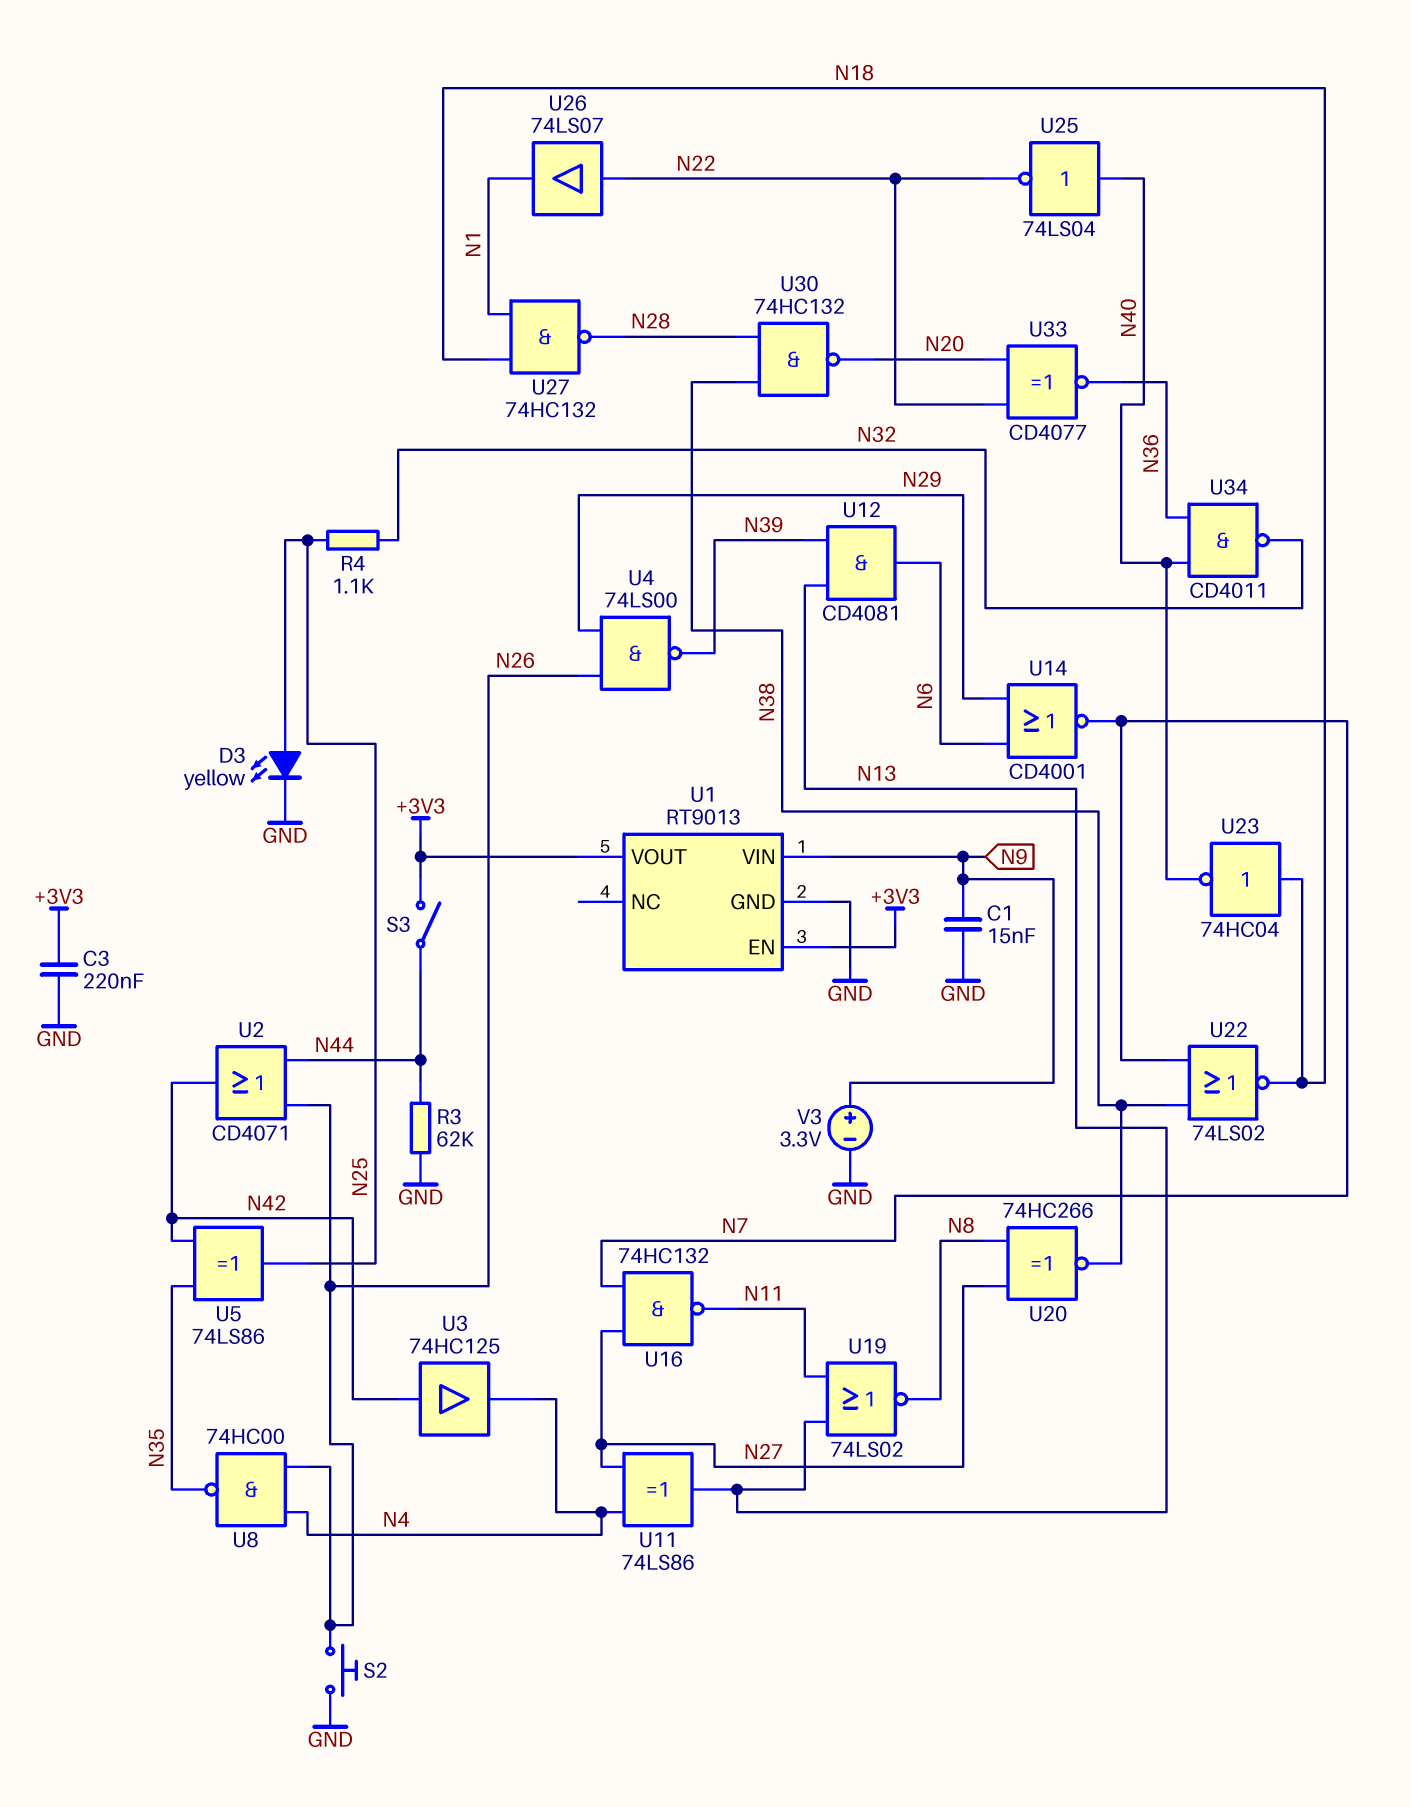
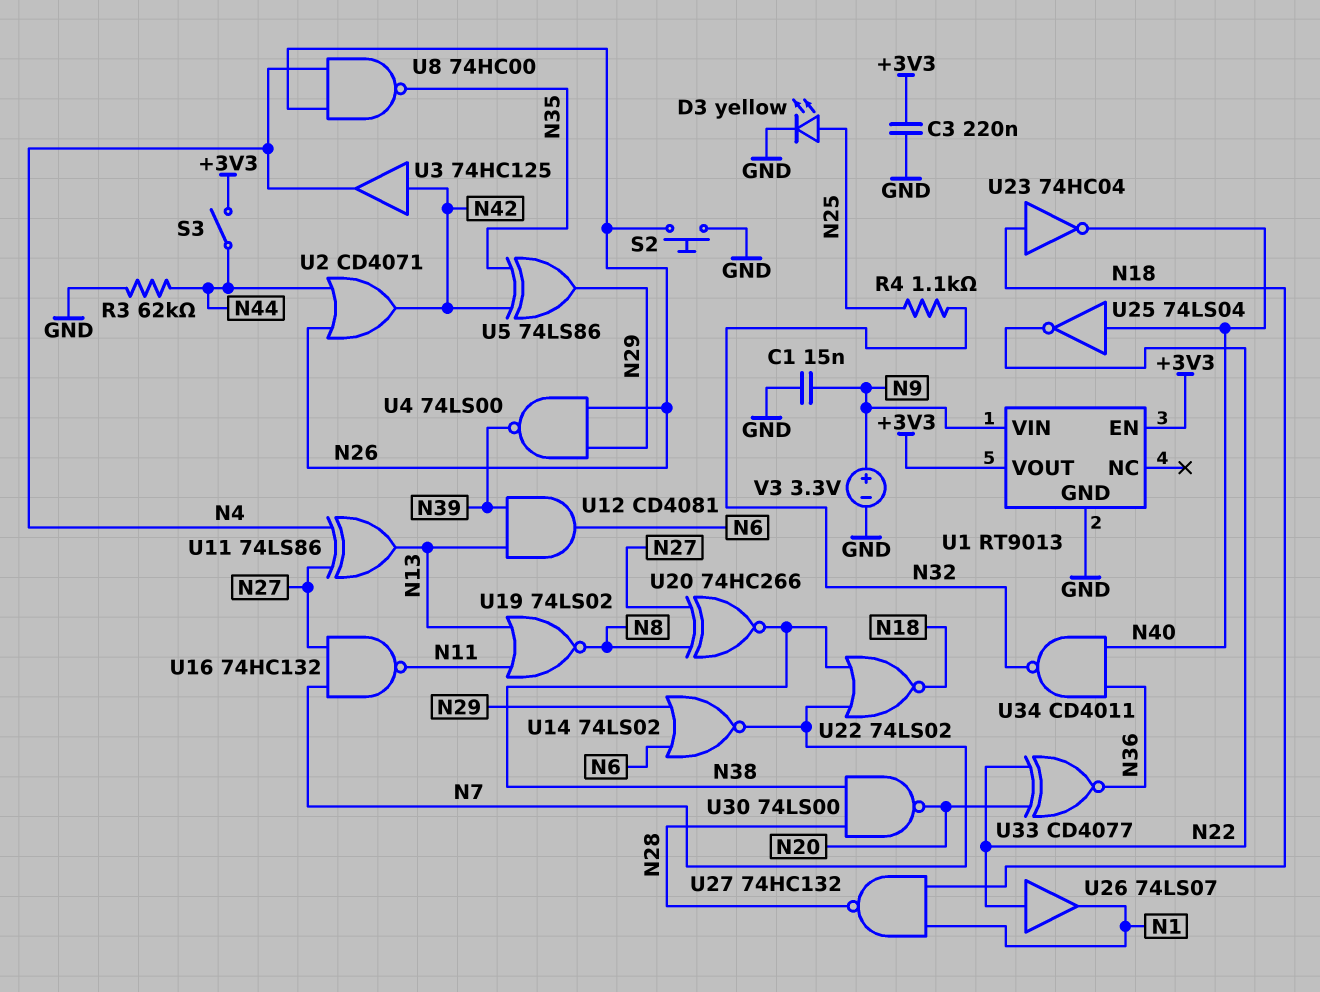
U5: XOR 74LS86 (in N35, in N42, out N25) -> XOR 74LS86 (in N35, in N42, out N29)
U14: NOR CD4001 (in N6, in N29, out N7) -> NOR 74LS02 (in N6, in N29, out N7)
U30: NAND 74HC132 (in N28, in N38, out N20) -> NAND 74LS00 (in N28, in N38, out N20)

